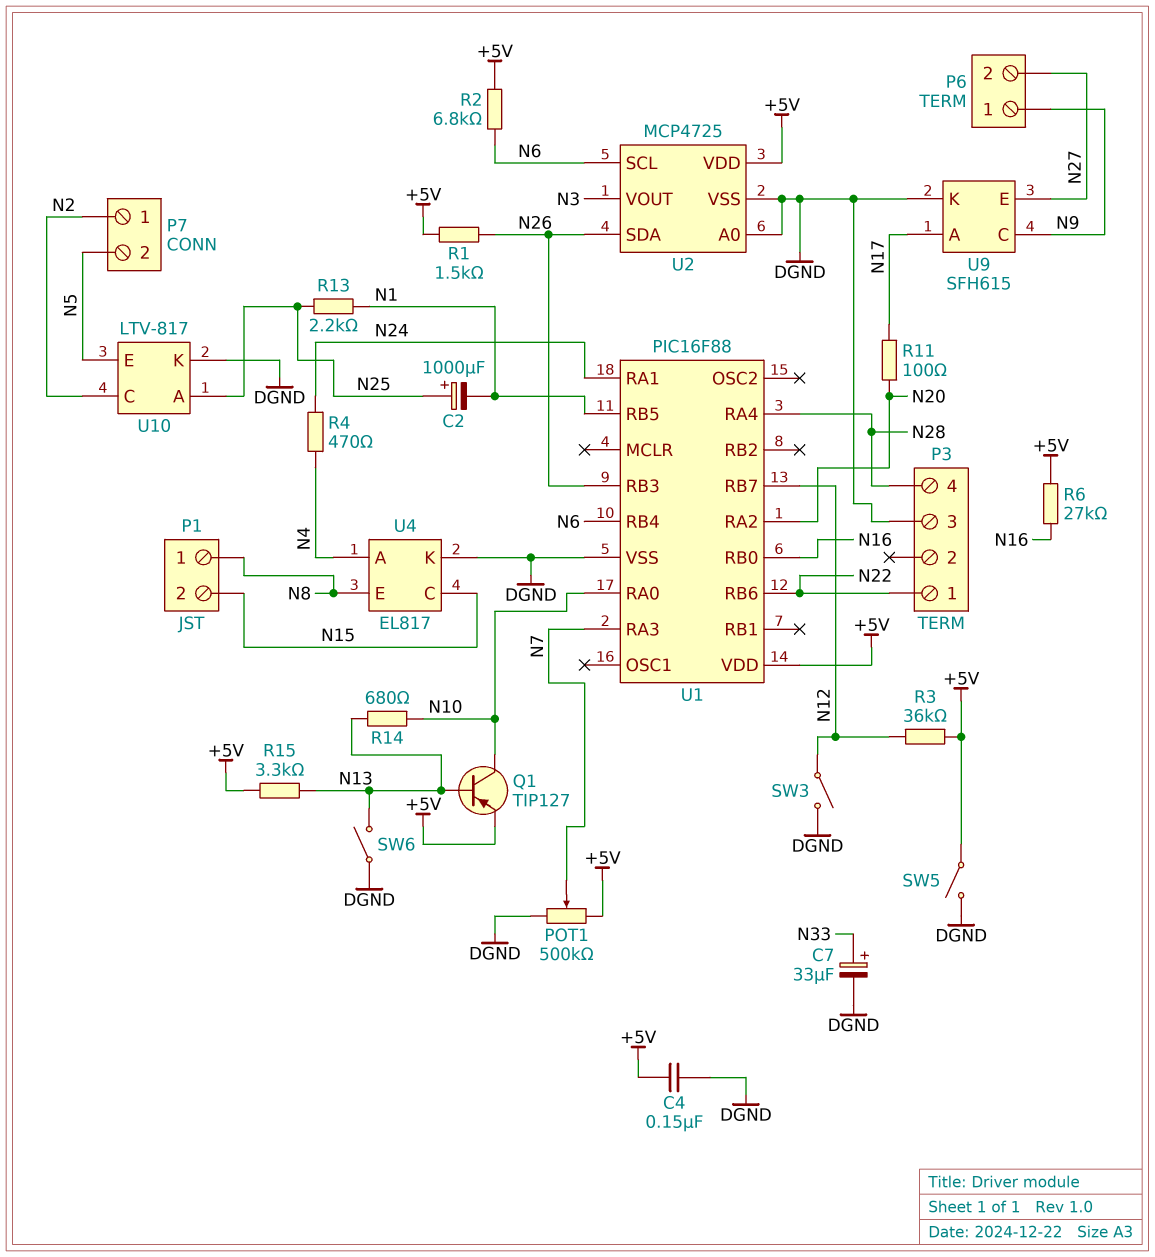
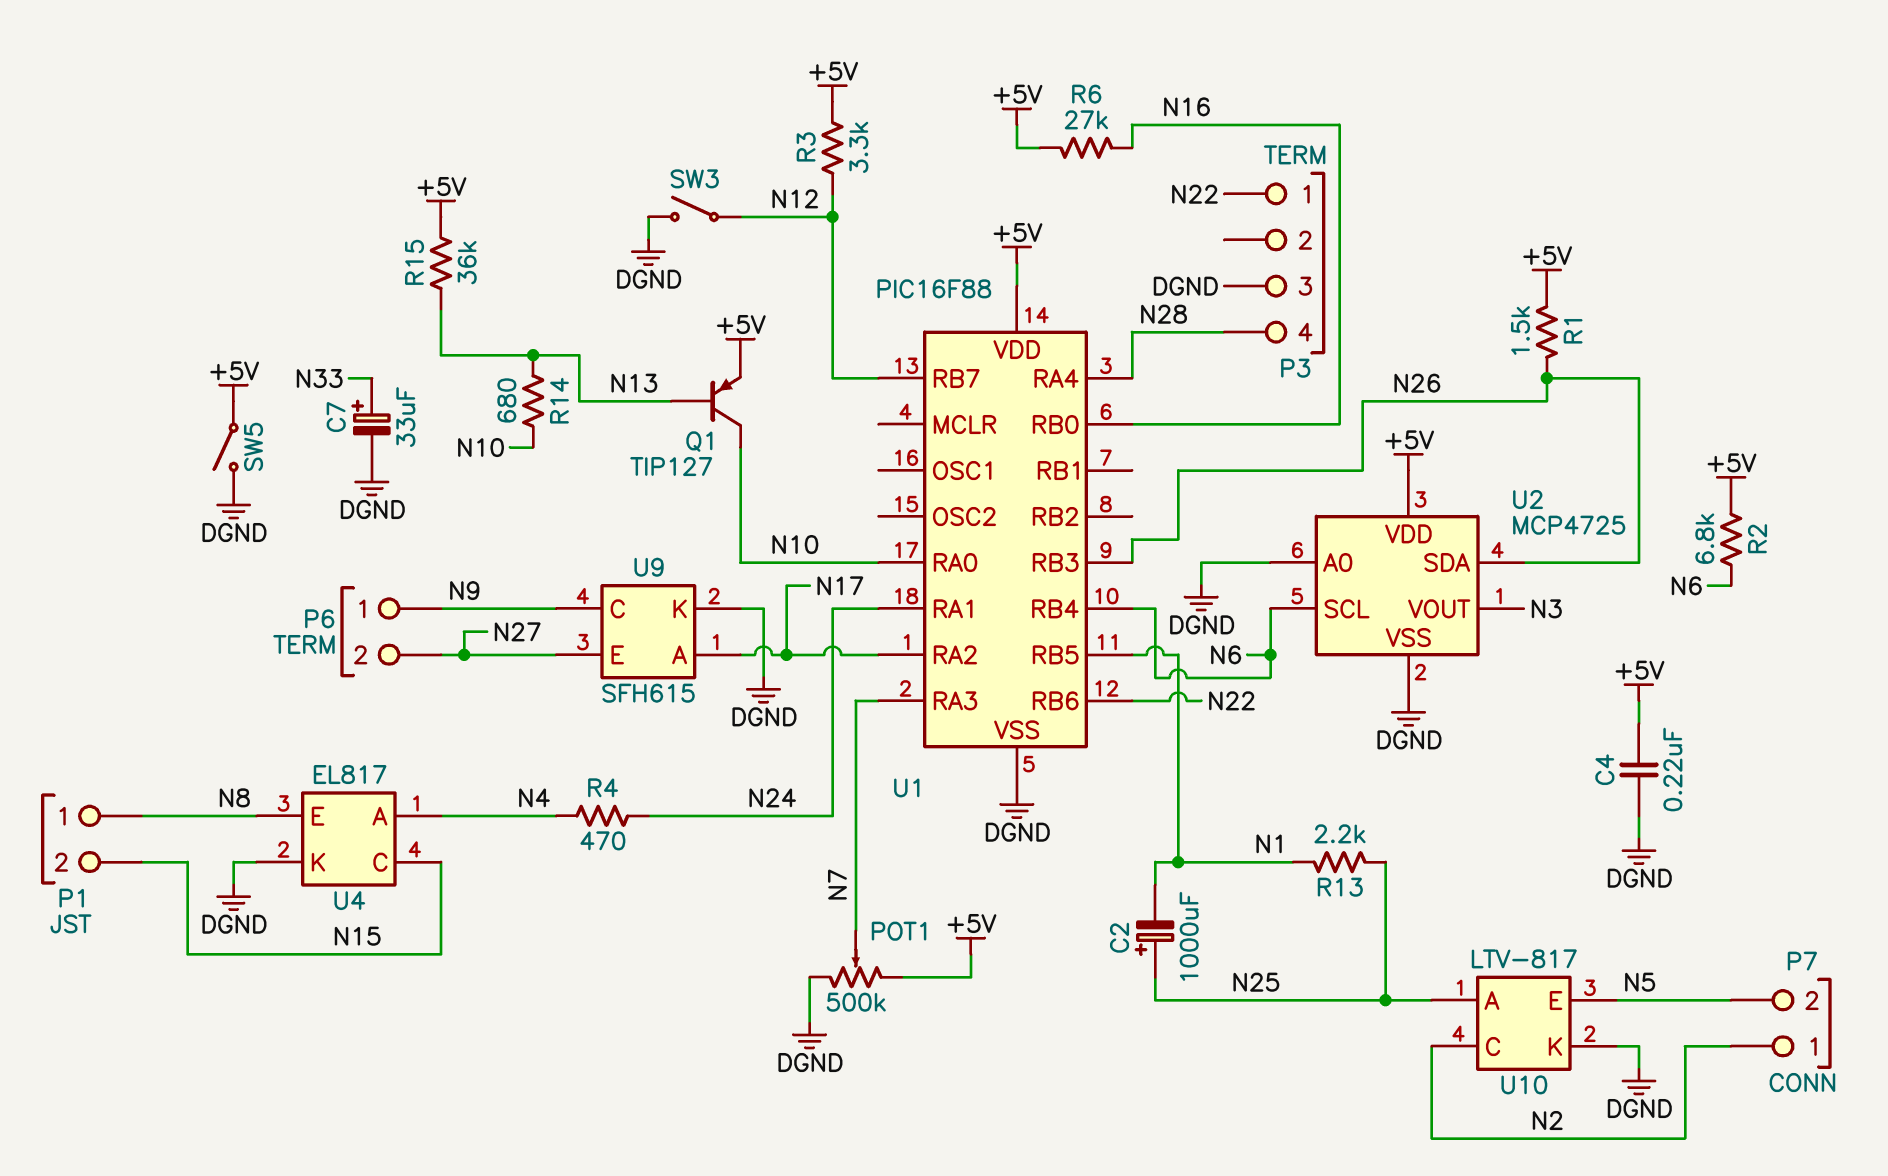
C4: 150nF (+5V, DGND) -> 220nF (+5V, DGND)
R3: 36k (+5V, N12) -> 3.3k (+5V, N12)
R11: 100 (N17, N20) -> none
R15: 3.3k (+5V, N13) -> 36k (+5V, N13)
SW6: switch (DGND, N13) -> none
U1 pin RA2: N20 -> N17

